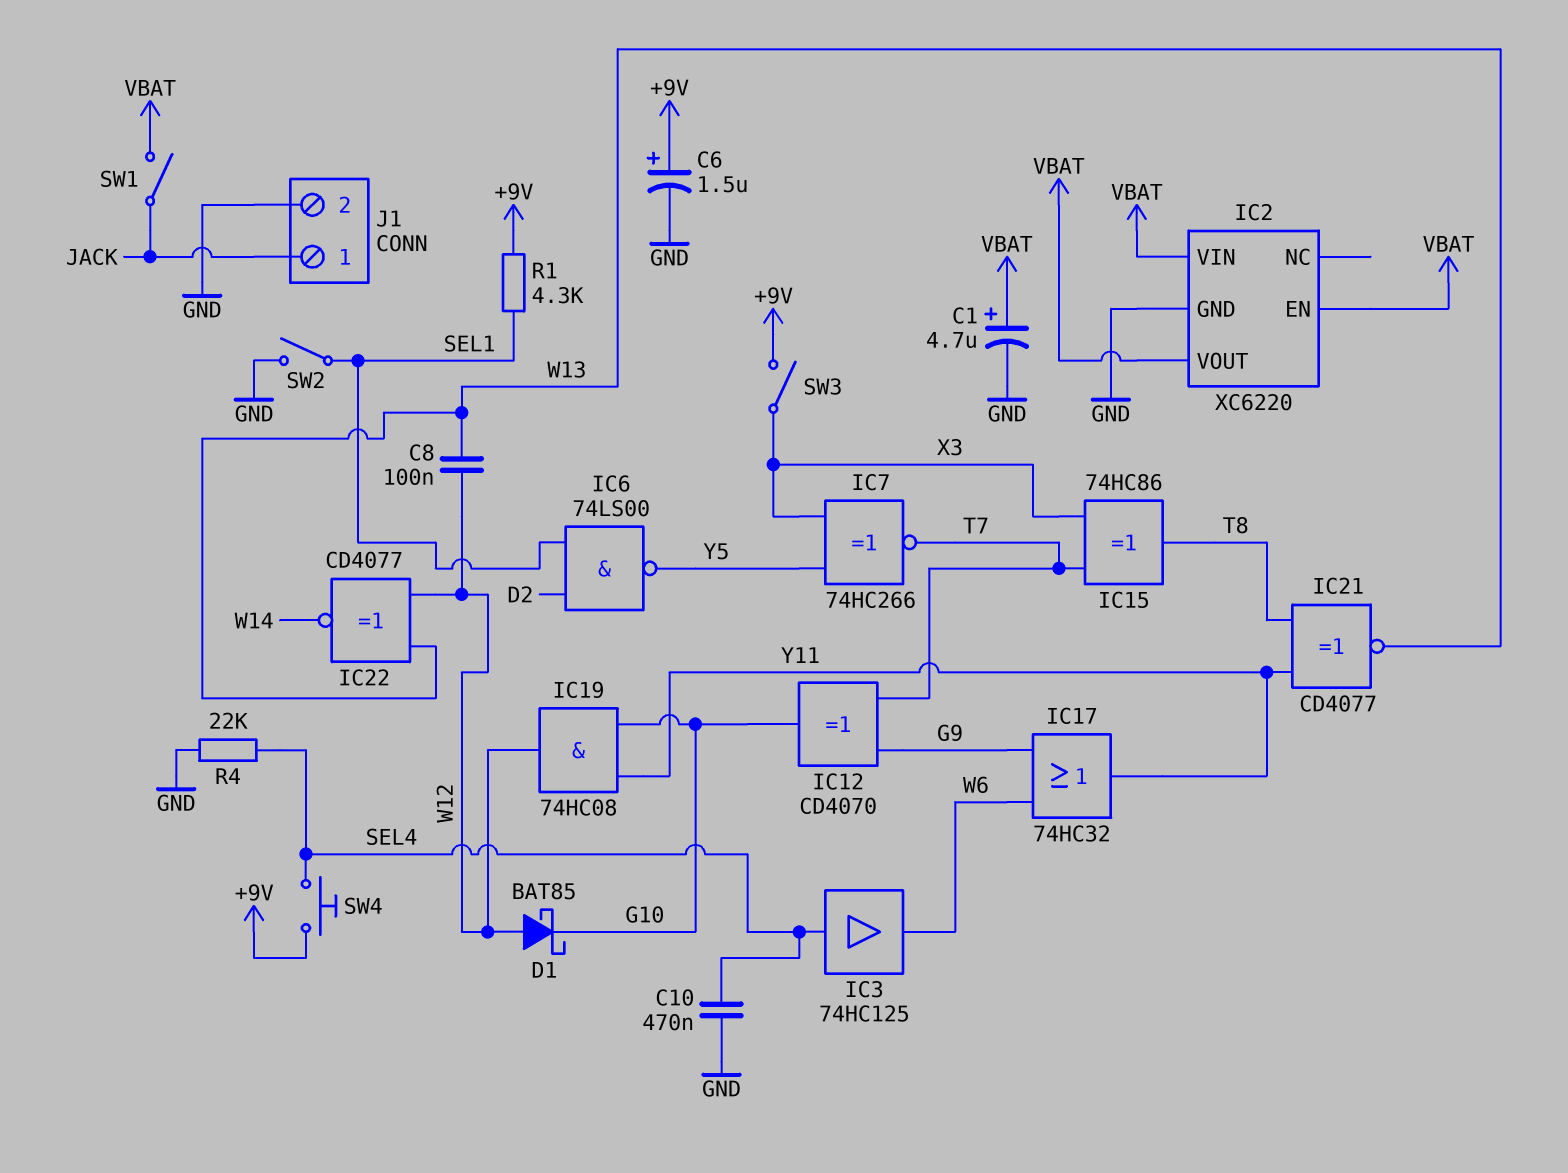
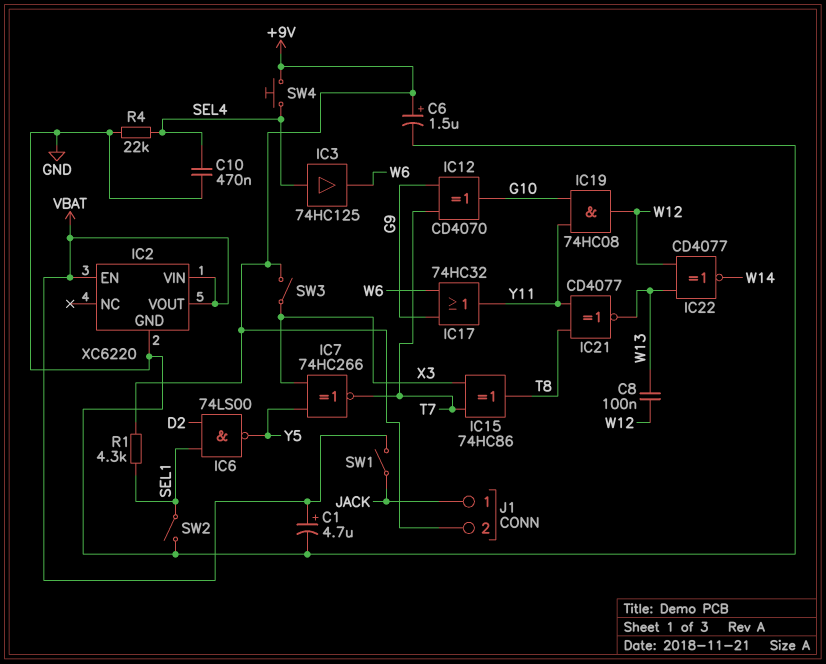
D1: schottky BAT85 (A W12, K G10) -> none
J1 pin 2: GND -> +9V

